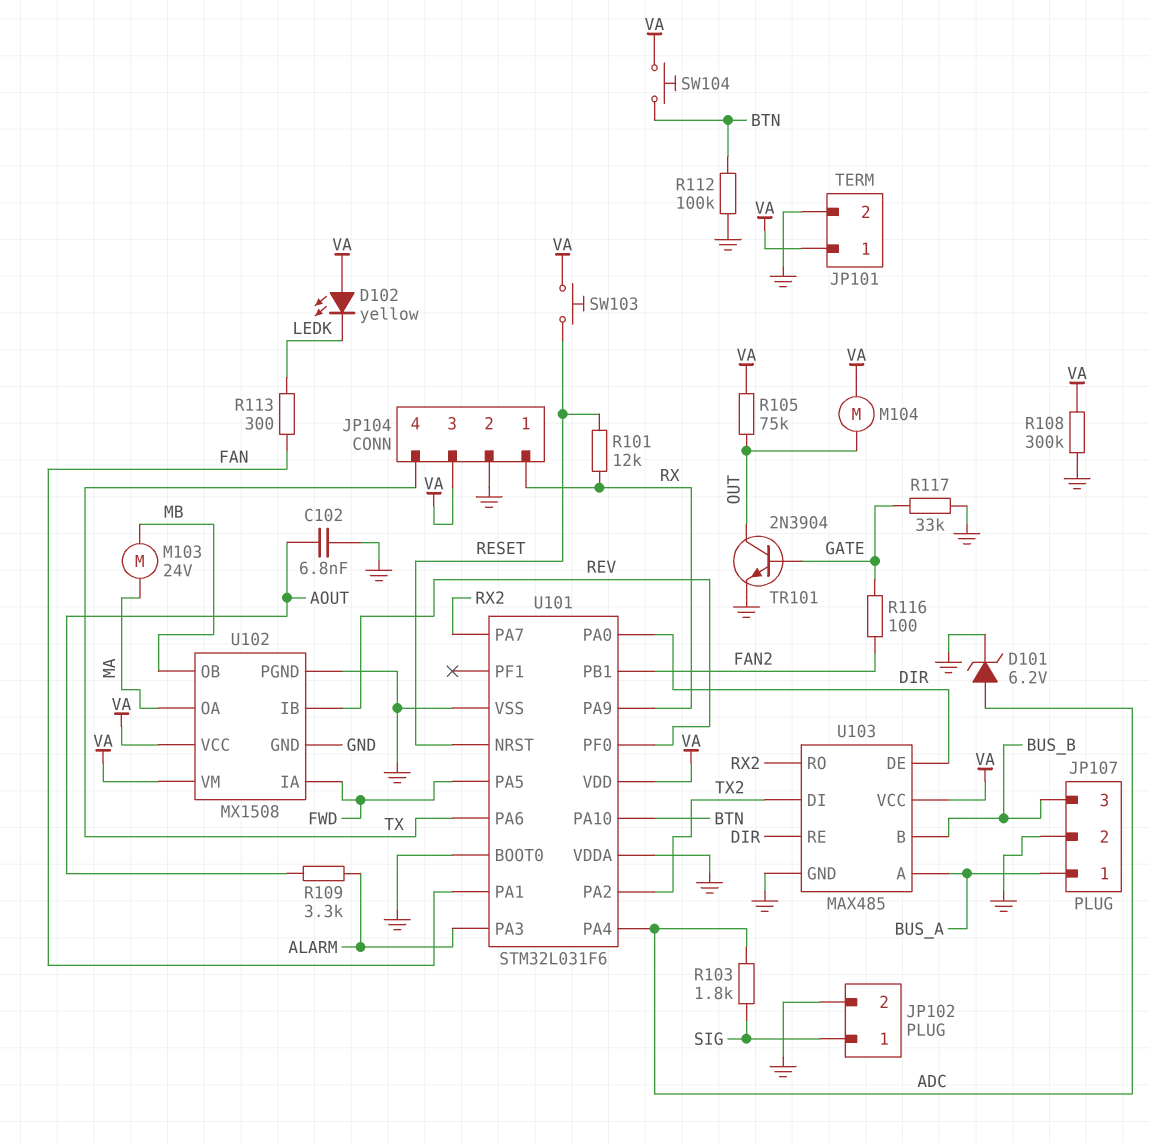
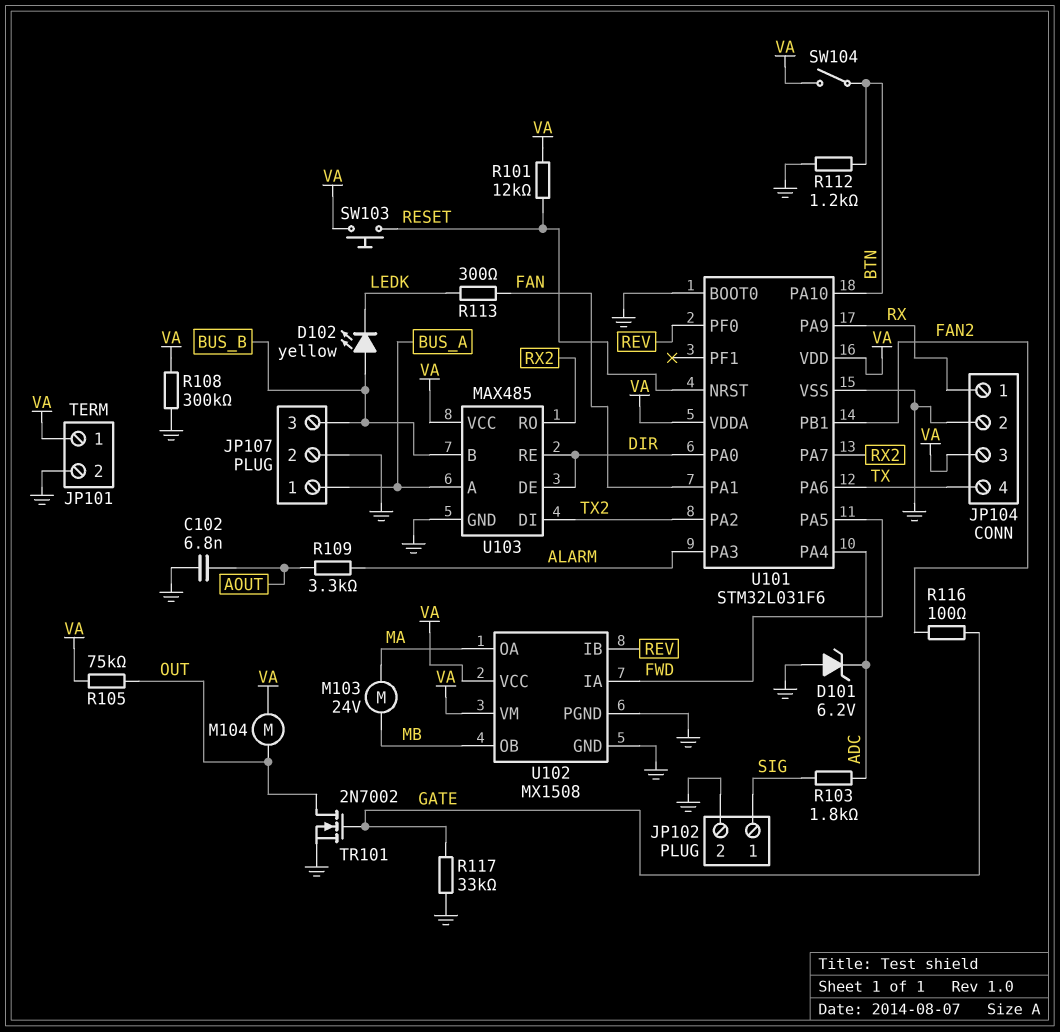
D101: zener 6.2V (A ADC, K GND) -> zener 6.2V (A GND, K ADC)
D102: LED yellow (A VA, K LEDK) -> LED yellow (A BUS_B, K LEDK)
R101: 12k (RESET, RX) -> 12k (RESET, VA)
R112: 100k (BTN, GND) -> 1.2k (BTN, GND)
SW104: button (BTN, VA) -> switch (BTN, VA)
TR101: NPN 2N3904 (B GATE, C OUT, E GND) -> NMOS 2N7002 (G GATE, D OUT, S GND)
U101 pin VDDA: GND -> VA

